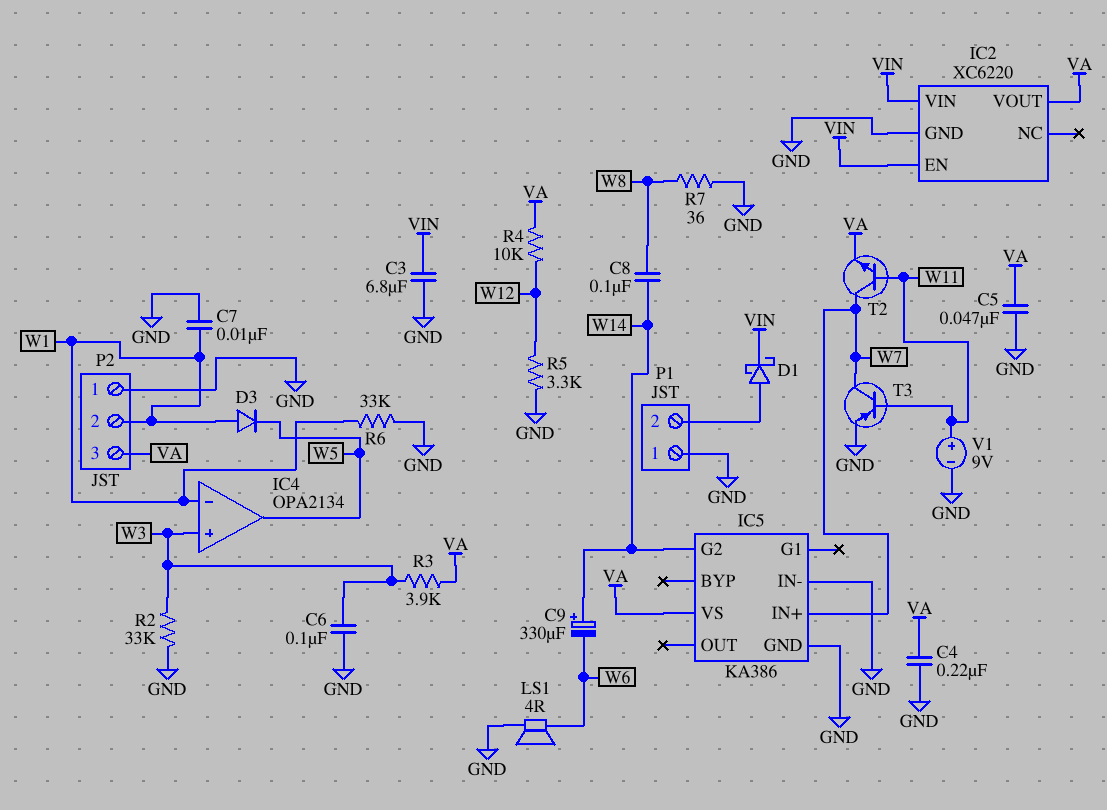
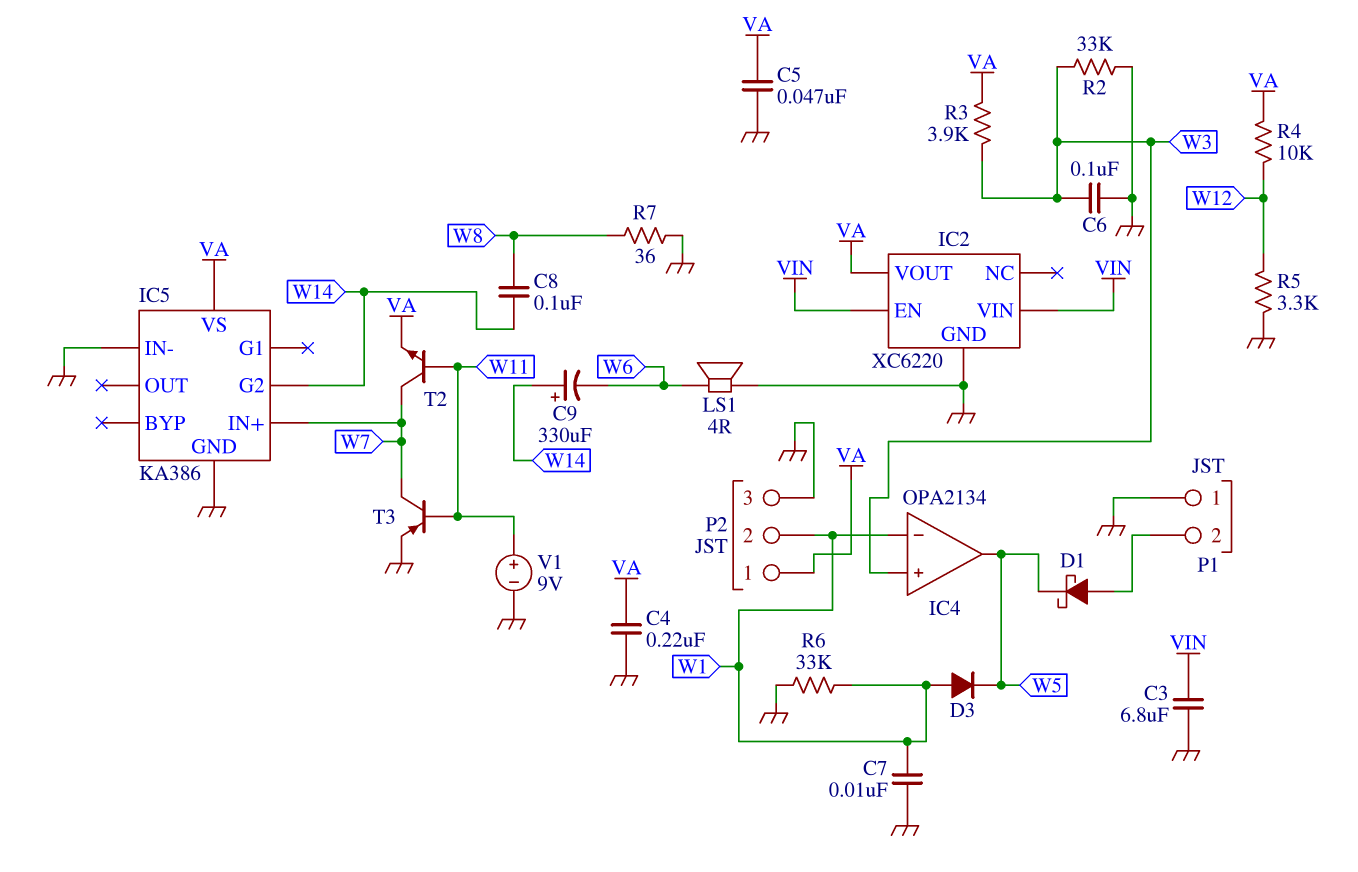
D1: schottky (A P1/2, K VIN) -> schottky (A P1/2, K W5)
P2 pin 1: GND -> VA
P2 pin 3: VA -> GND

